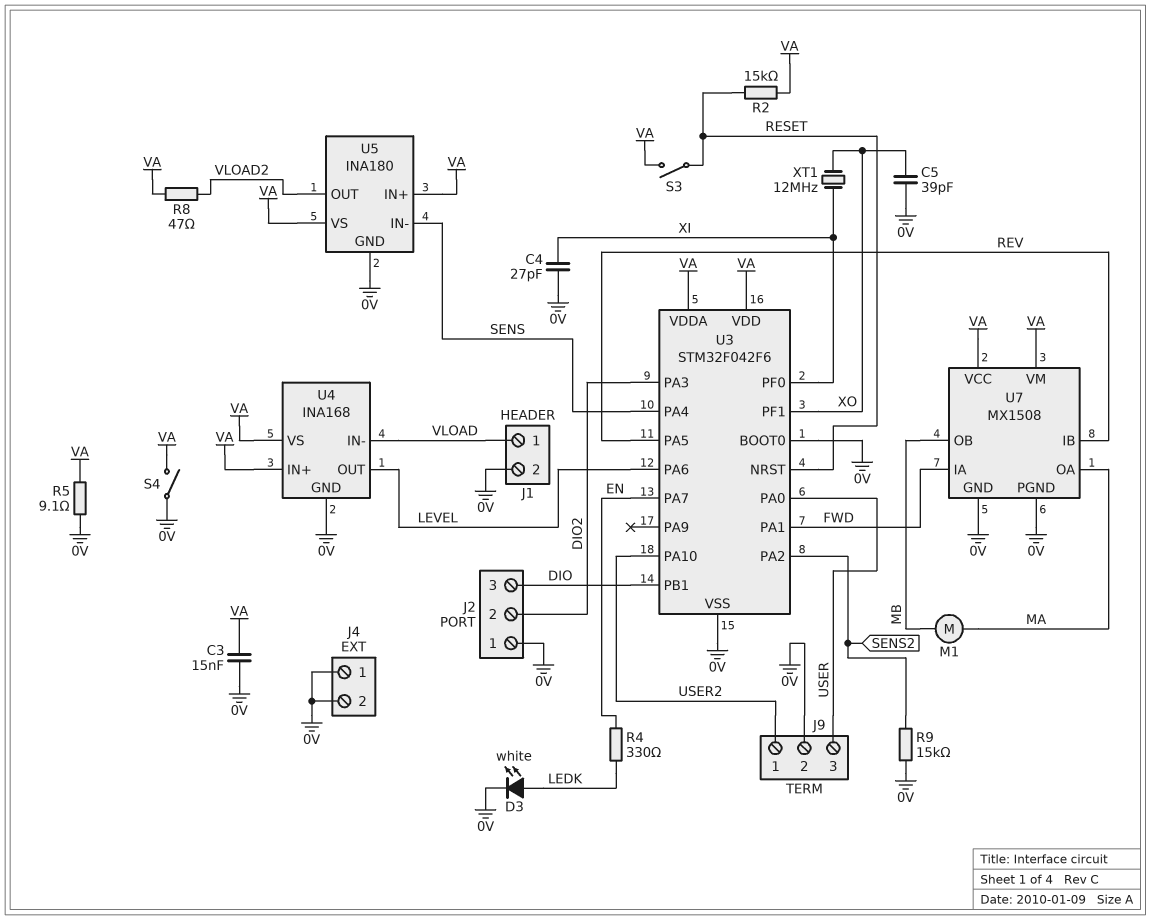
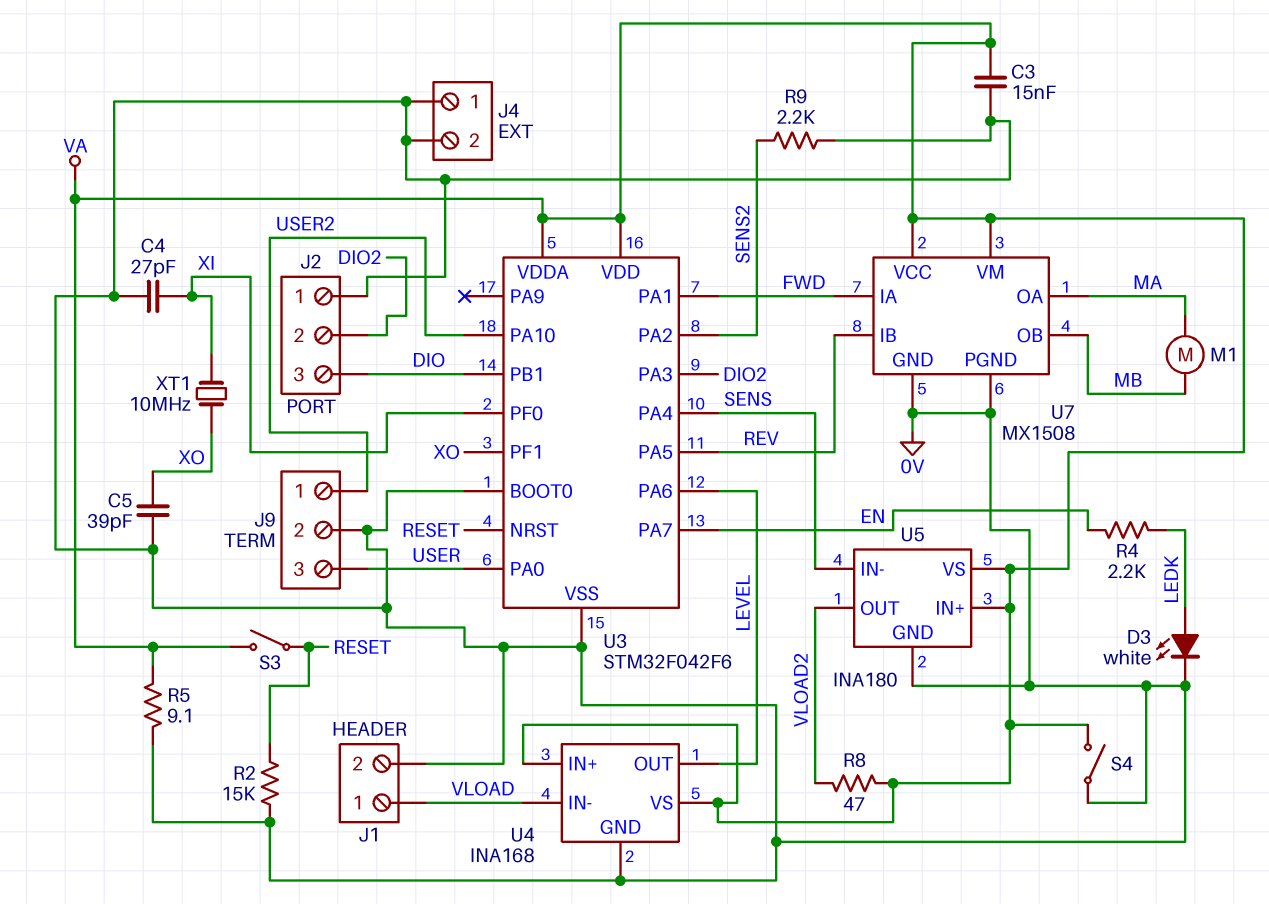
R2: 15k (RESET, VA) -> 15k (0V, RESET)
R4: 330 (EN, LEDK) -> 2.2k (EN, LEDK)
R9: 15k (0V, SENS2) -> 2.2k (0V, SENS2)
XT1: 12MHz (XI, XO) -> 10MHz (XI, XO)

